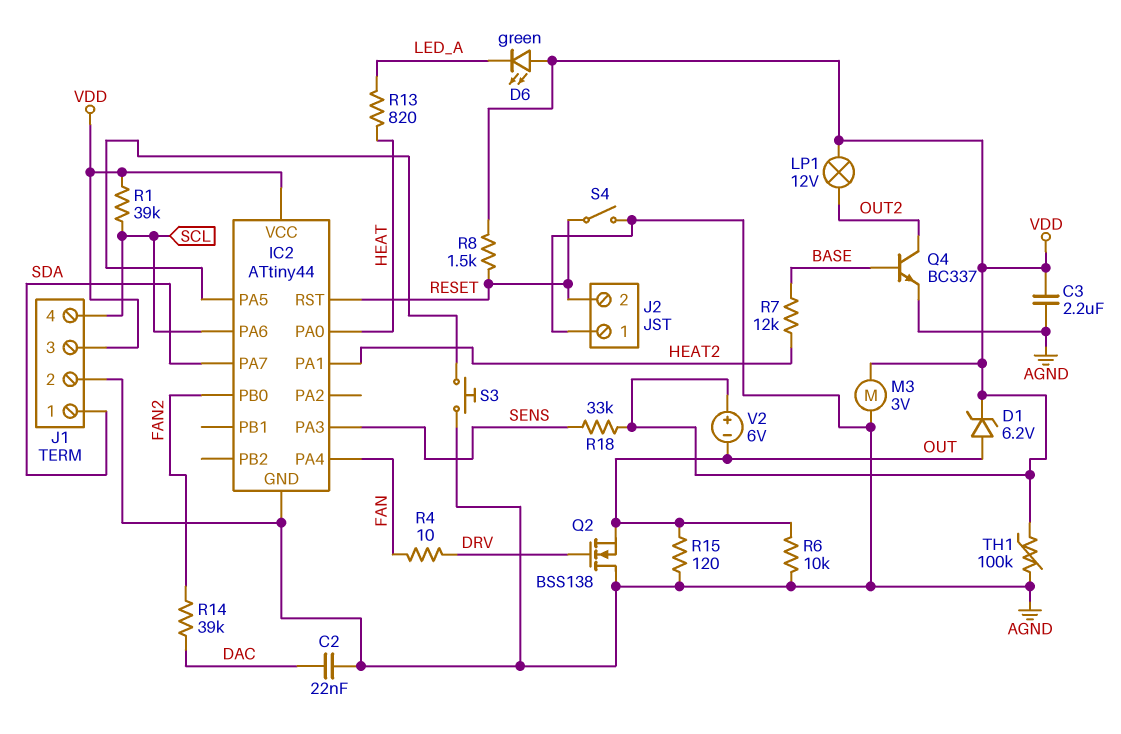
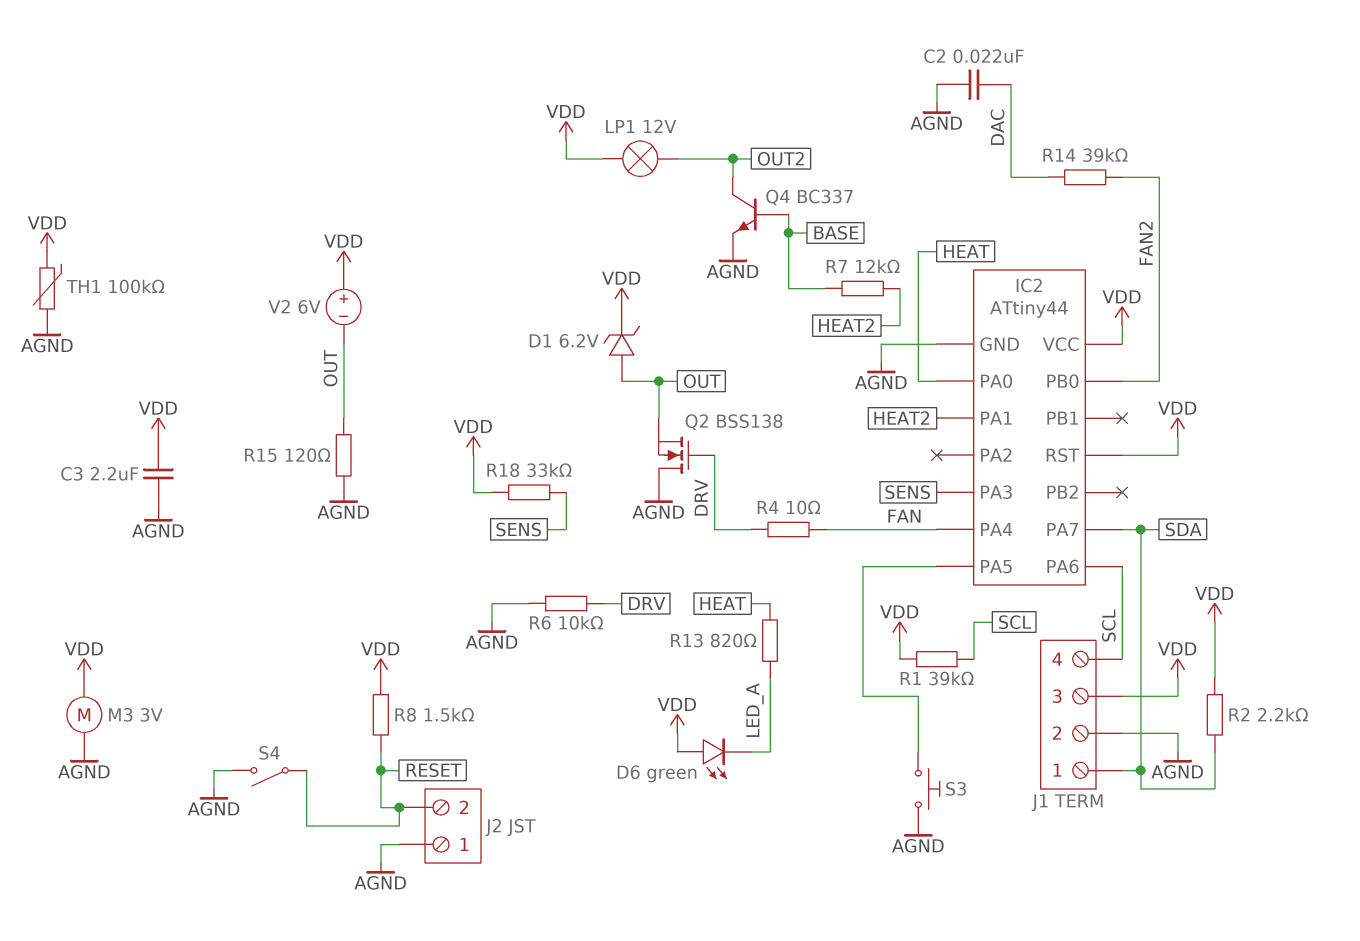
IC2 pin RST: RESET -> VDD
R2: none -> 2.2k (SDA, VDD)
R6: 10k (AGND, OUT) -> 10k (AGND, DRV)

